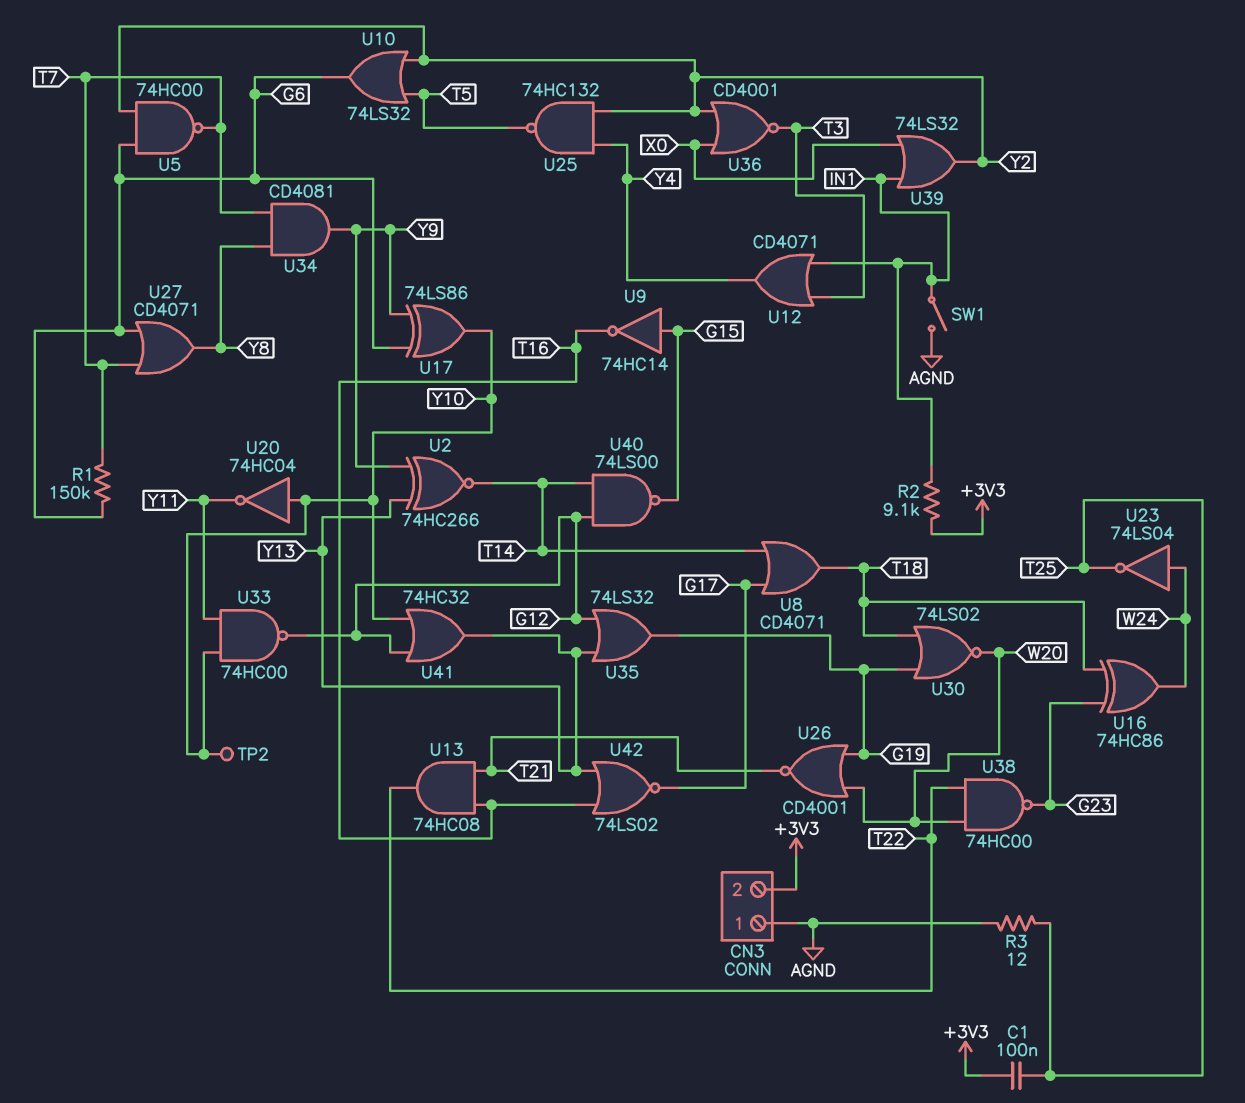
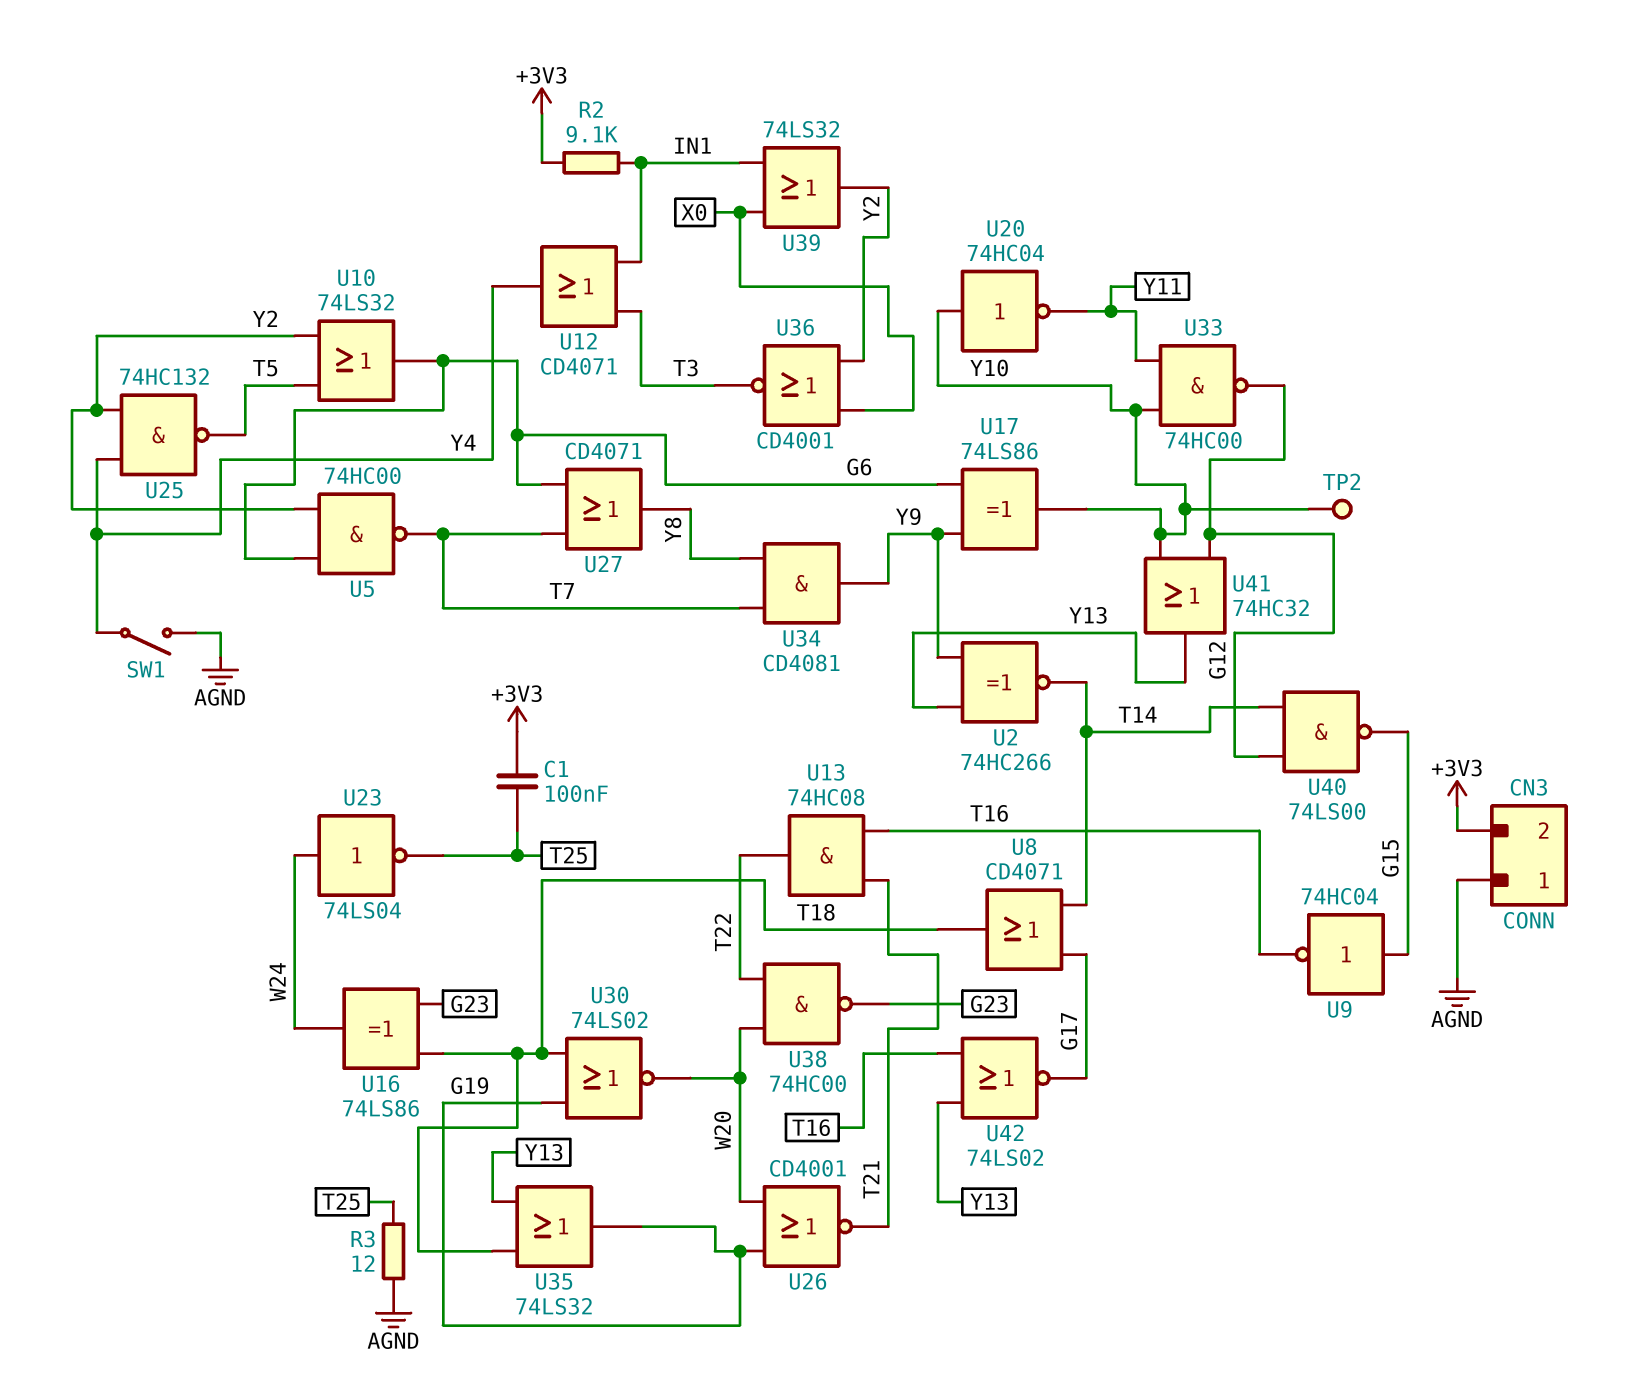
R1: 150k (G6, T7) -> none
SW1: switch (AGND, IN1) -> switch (AGND, Y4)
U9: NOT 74HC14 (in G15, out T16) -> NOT 74HC04 (in G15, out T16)
U16: XOR 74HC86 (in G23, in T18, out W24) -> XOR 74LS86 (in G23, in T18, out W24)
U35: OR 74LS32 (in G12, in Y13, out G19) -> OR 74LS32 (in T18, in Y13, out G19)

